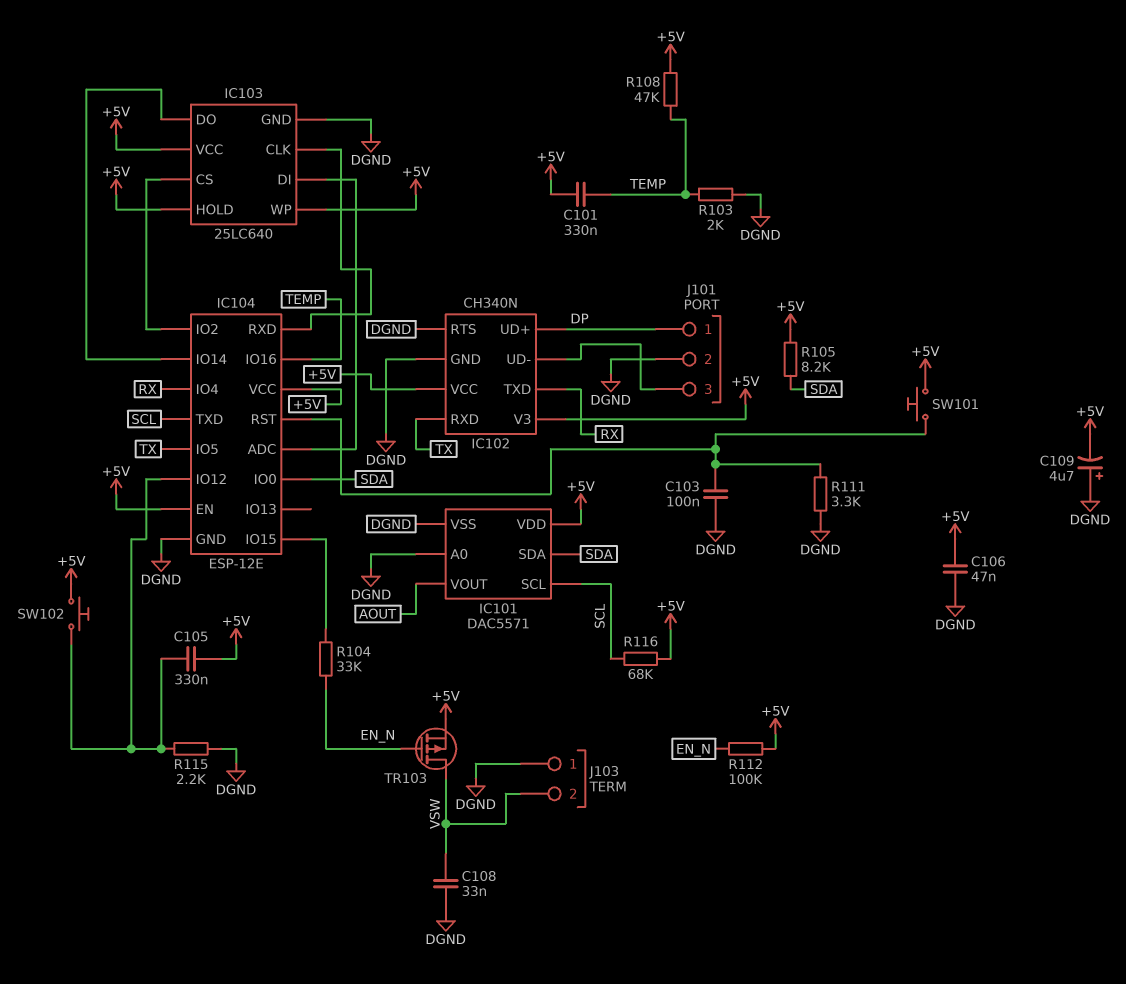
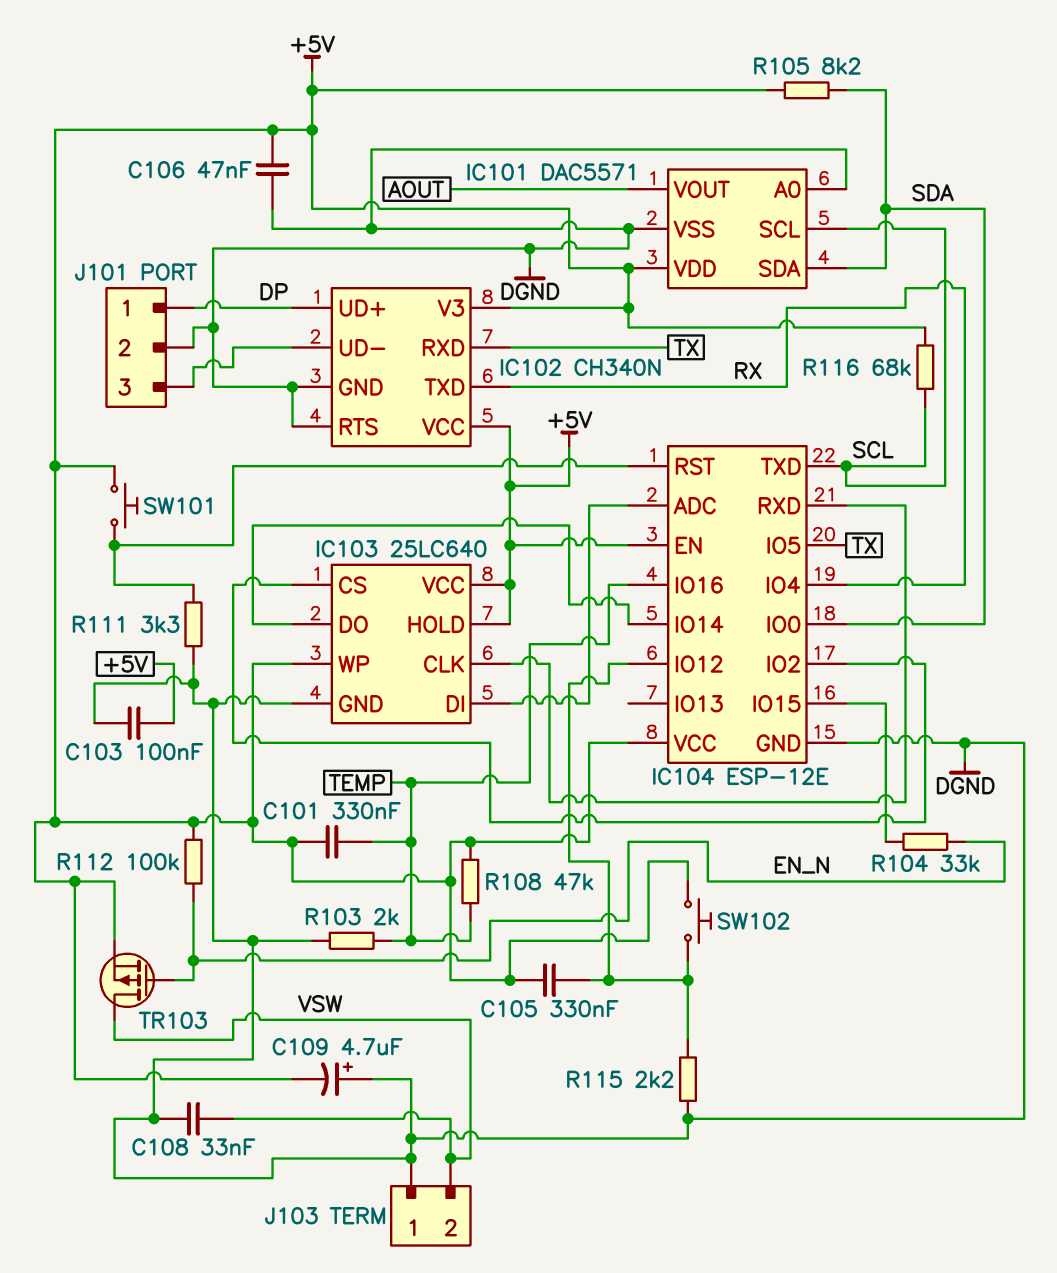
C103: 100nF (DGND, IC104/RST) -> 100nF (+5V, DGND)

